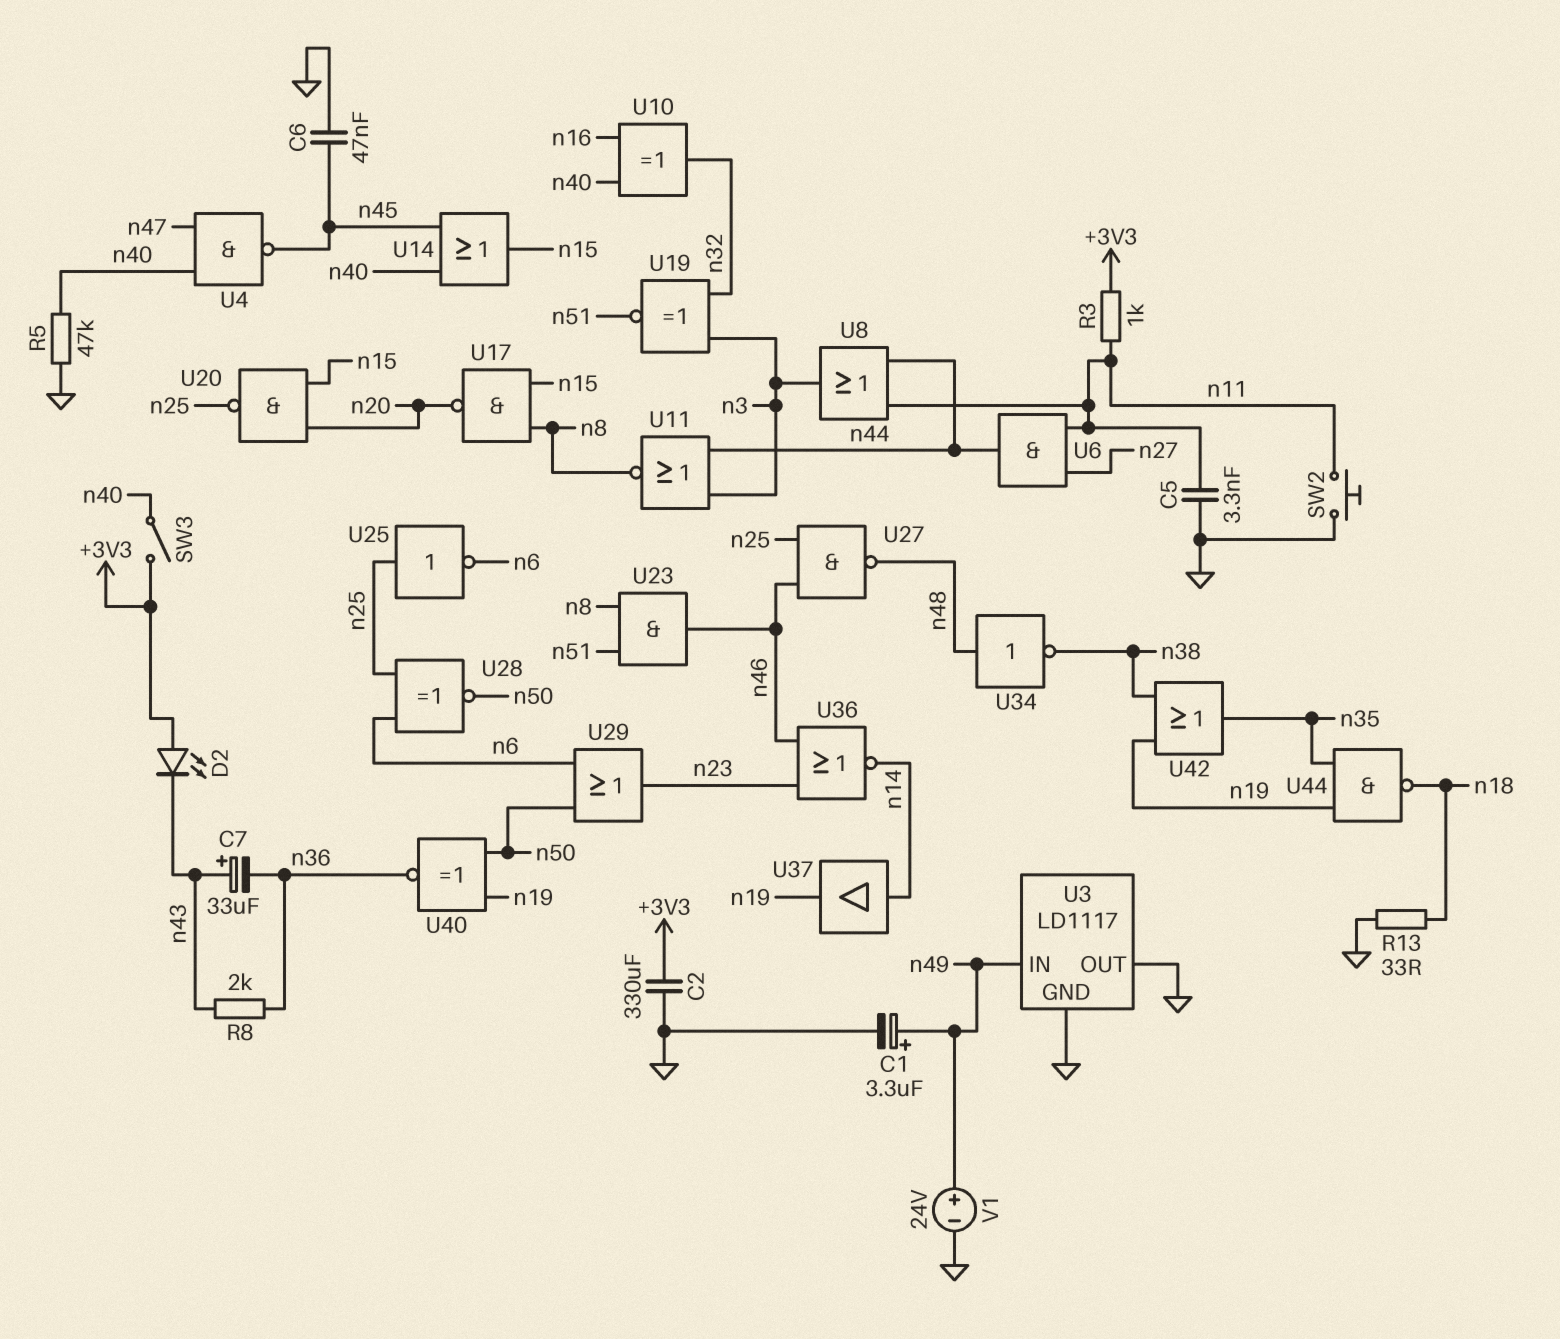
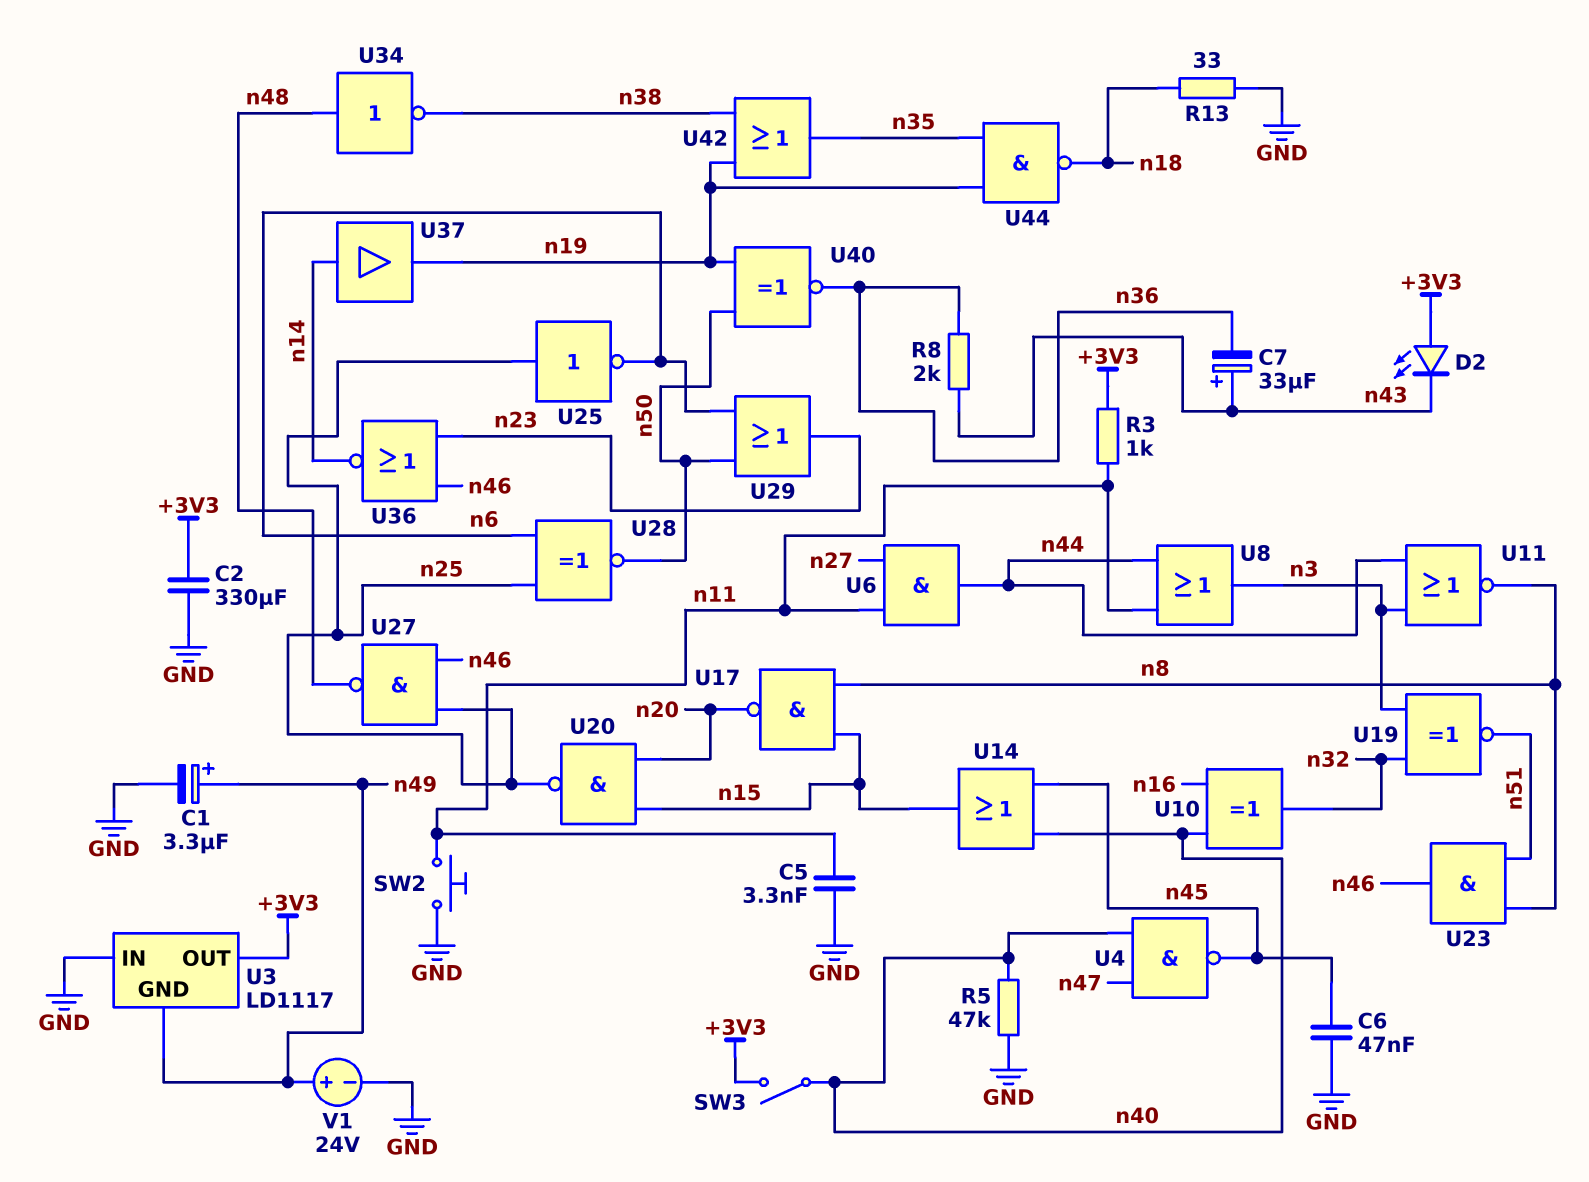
U3 pin GND: GND -> n49
U3 pin IN: n49 -> GND
U3 pin OUT: GND -> +3V3

